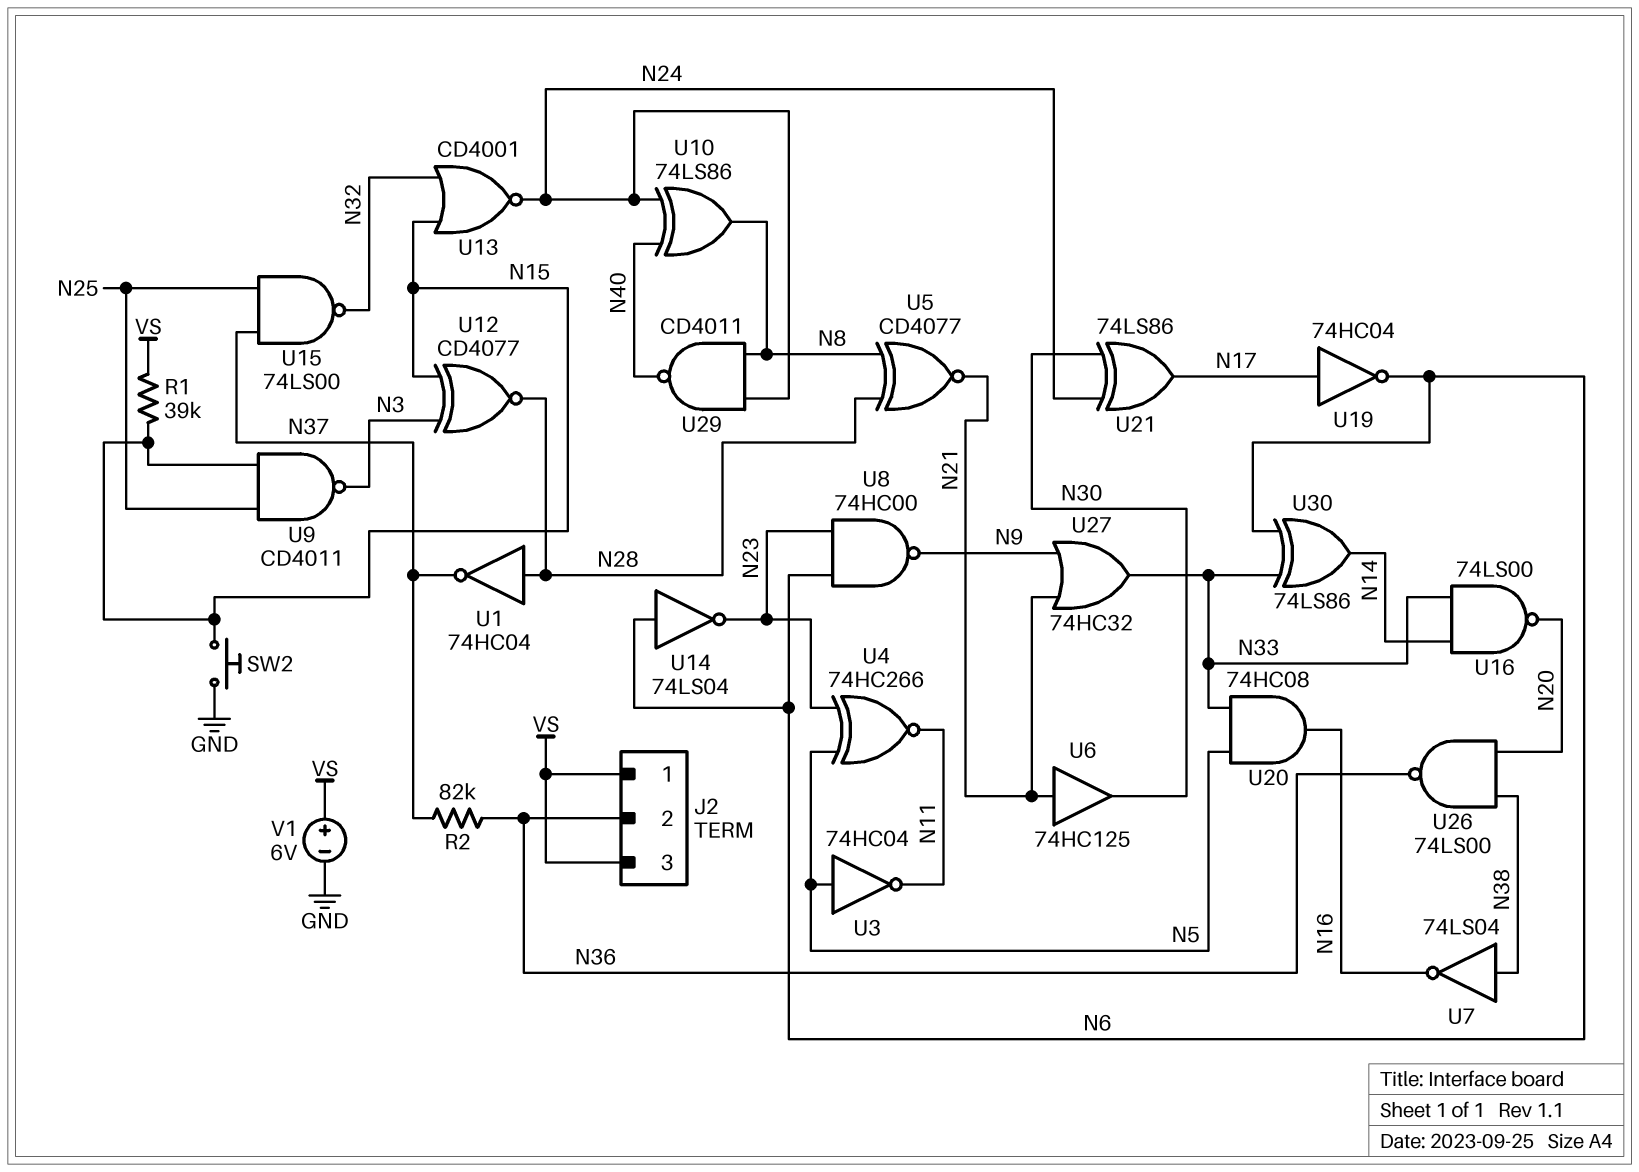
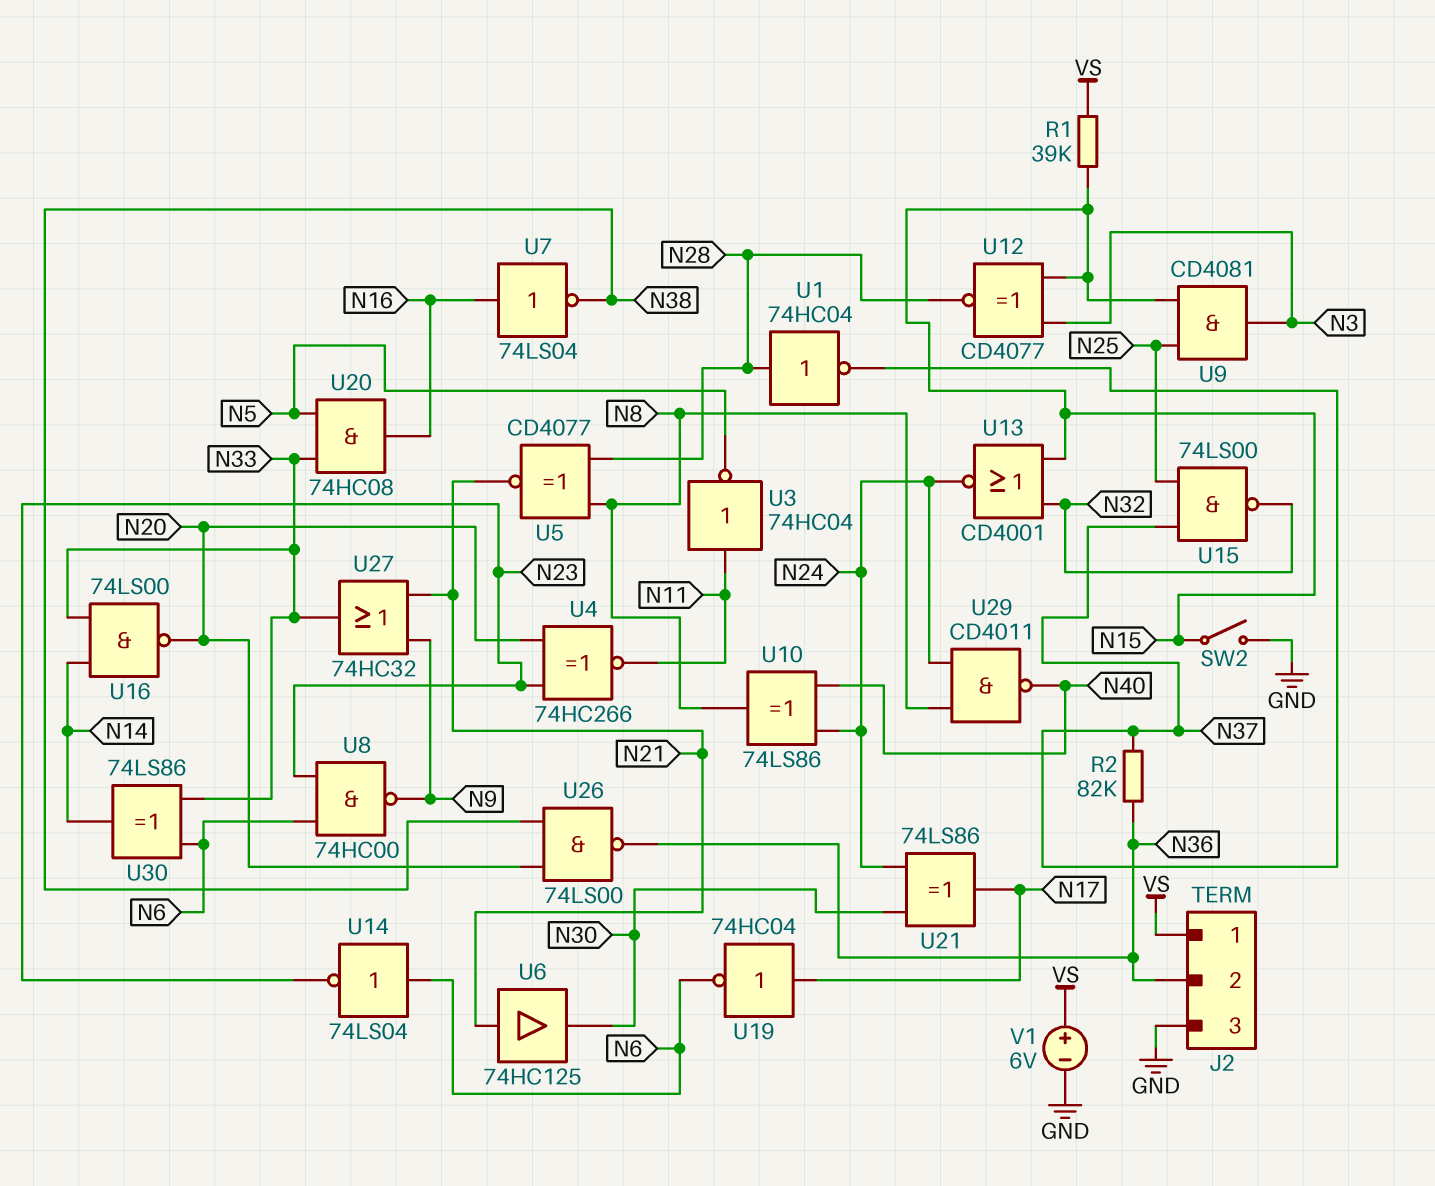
J2 pin 3: VS -> GND
SW2: button (GND, N15) -> switch (GND, N15)
U3: NOT 74HC04 (in N5, out N11) -> NOT 74HC04 (in N11, out N5)
U4: XNOR 74HC266 (in N5, in N23, out N11) -> XNOR 74HC266 (in N20, in N23, out N11)
U7: NOT 74LS04 (in N38, out N16) -> NOT 74LS04 (in N16, out N38)
U9: NAND CD4011 (in N15, in N25, out N3) -> AND CD4081 (in N15, in N25, out N3)

